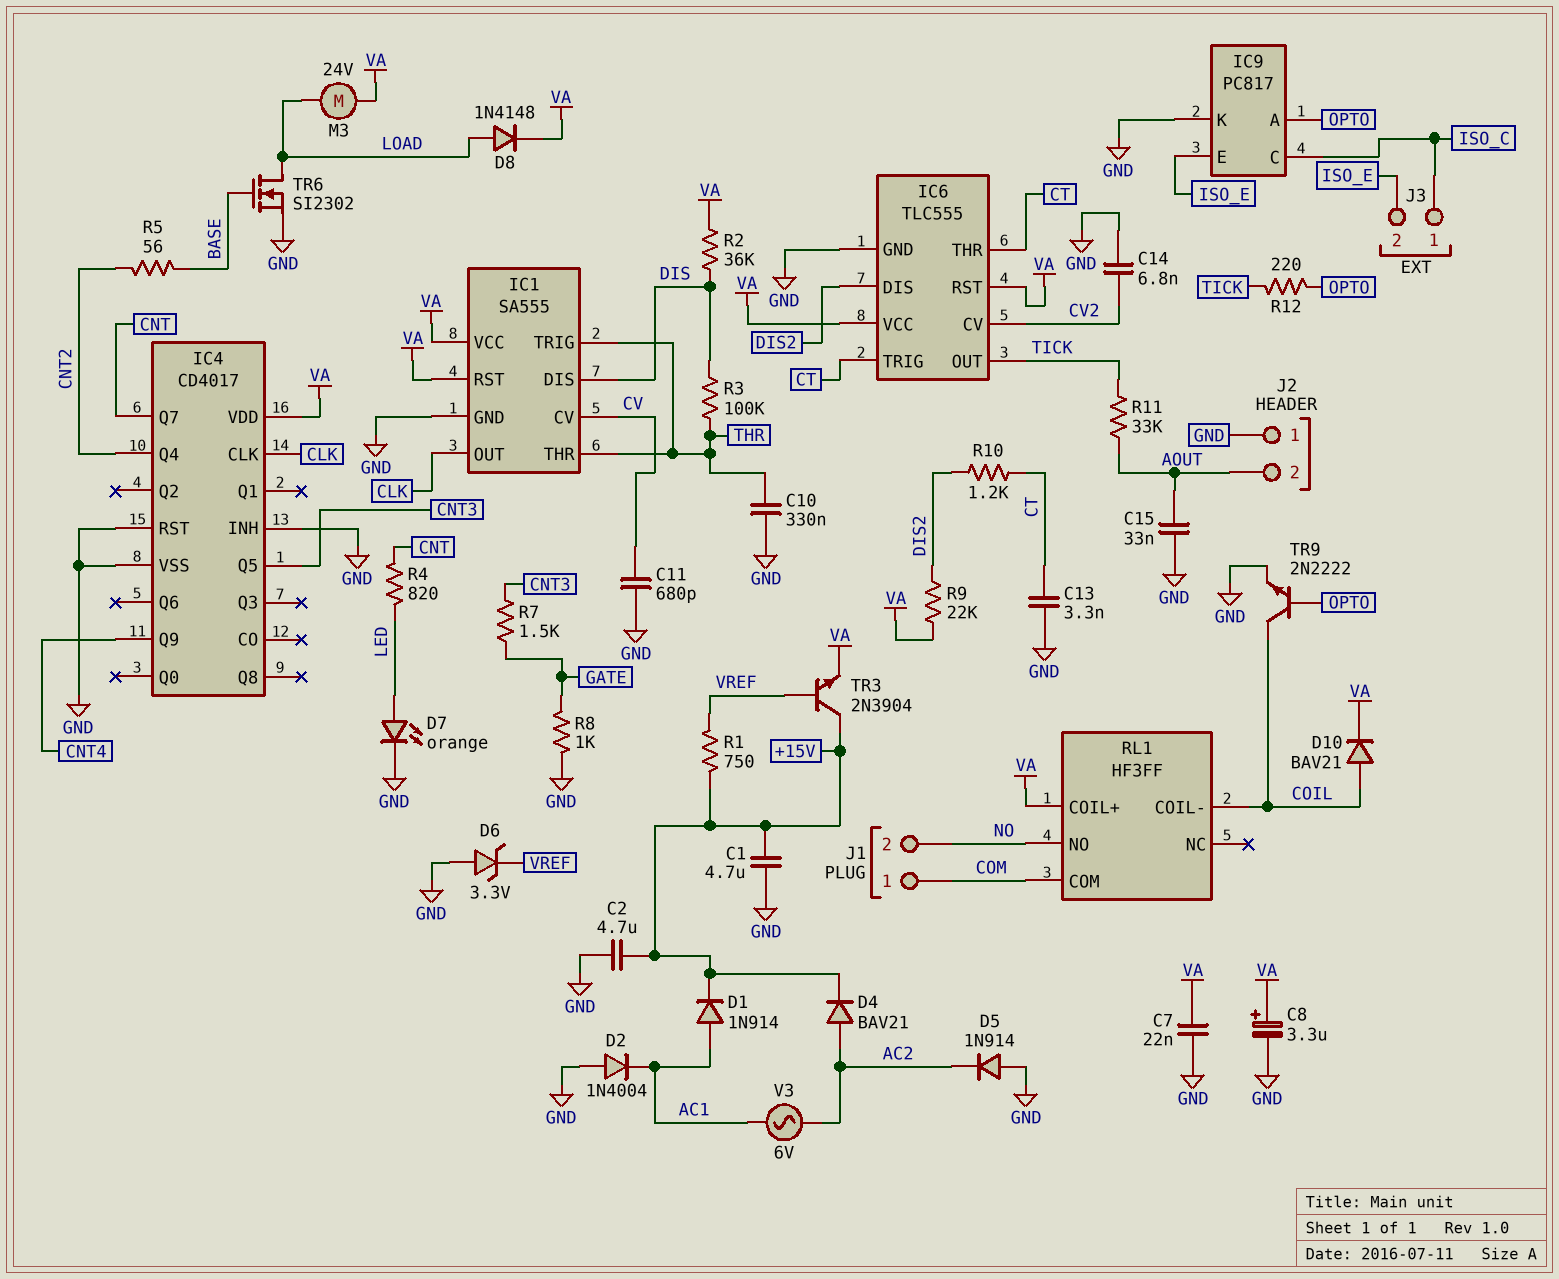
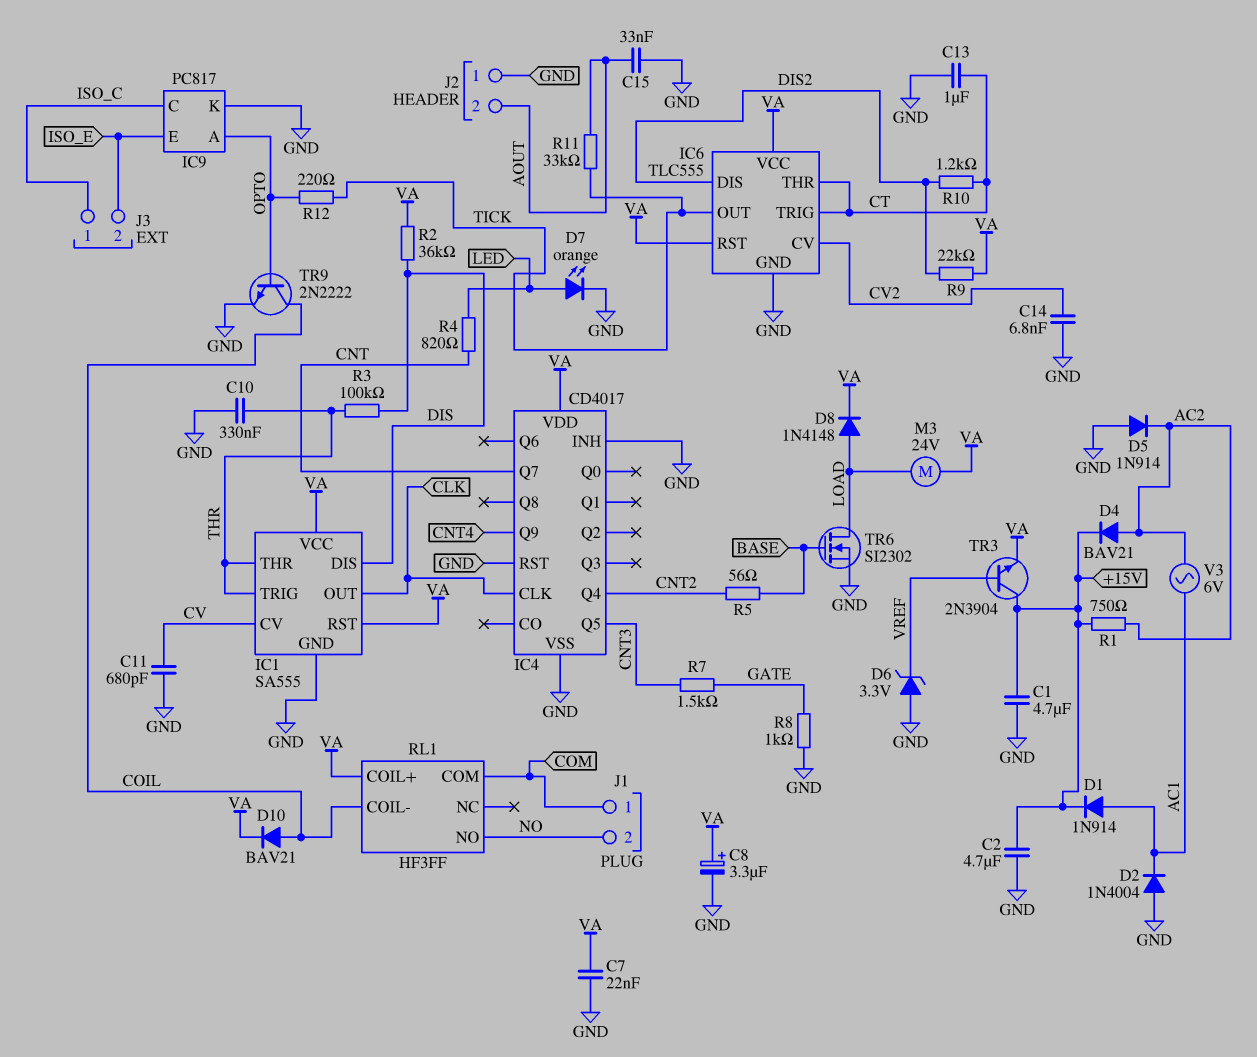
C13: 3.3nF (CT, GND) -> 1uF (CT, GND)
R1: 750 (+15V, VREF) -> 750 (+15V, AC2)

